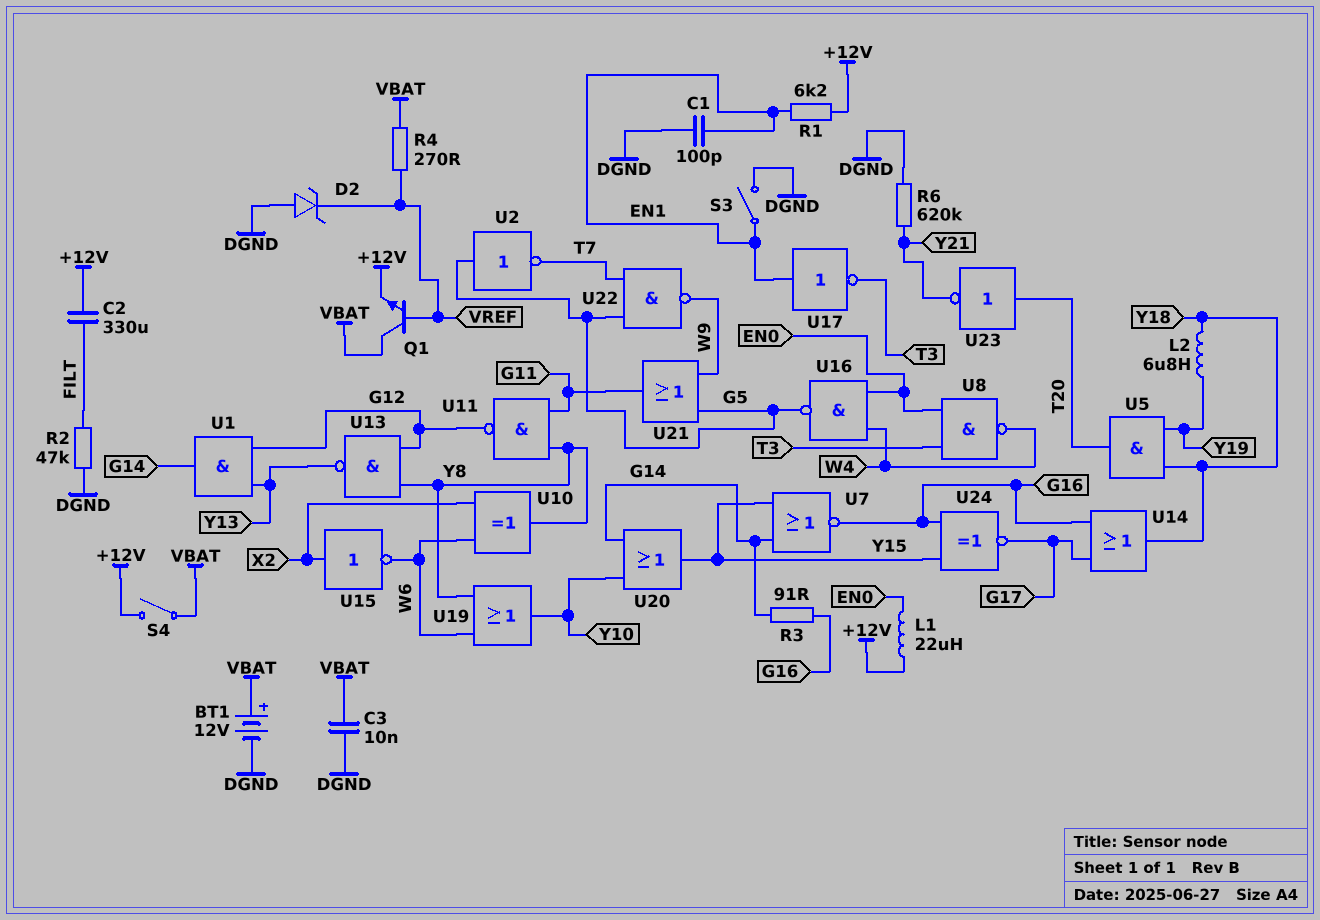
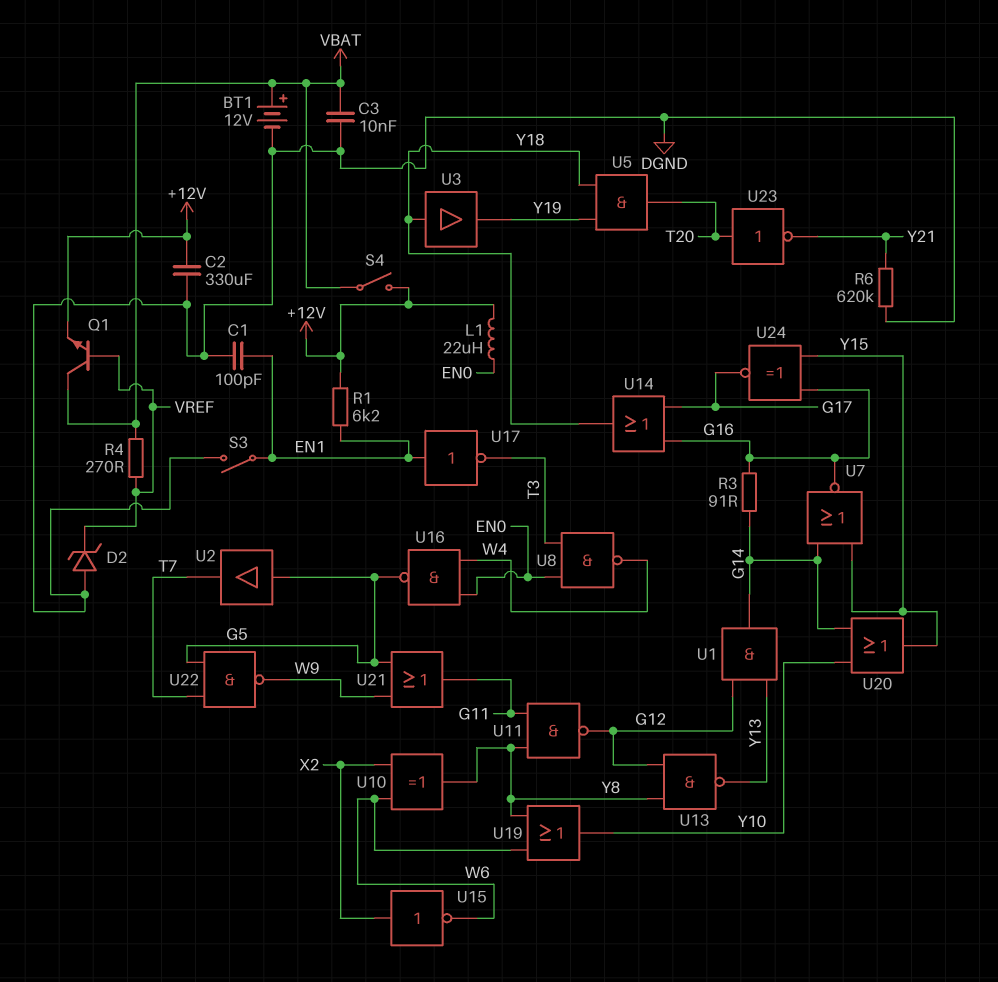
C2: 330uF (+12V, FILT) -> 330uF (+12V, DGND)
L2: 6.8uH (Y18, Y19) -> none
R2: 47k (DGND, FILT) -> none
U2: NOT (in G5, out T7) -> buffer (in G5, out T7)
U3: none -> buffer (in Y18, out Y19)

